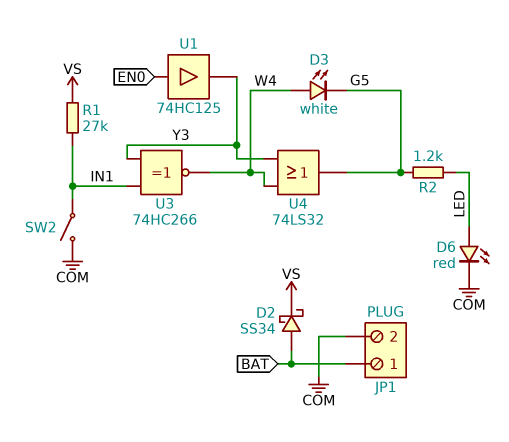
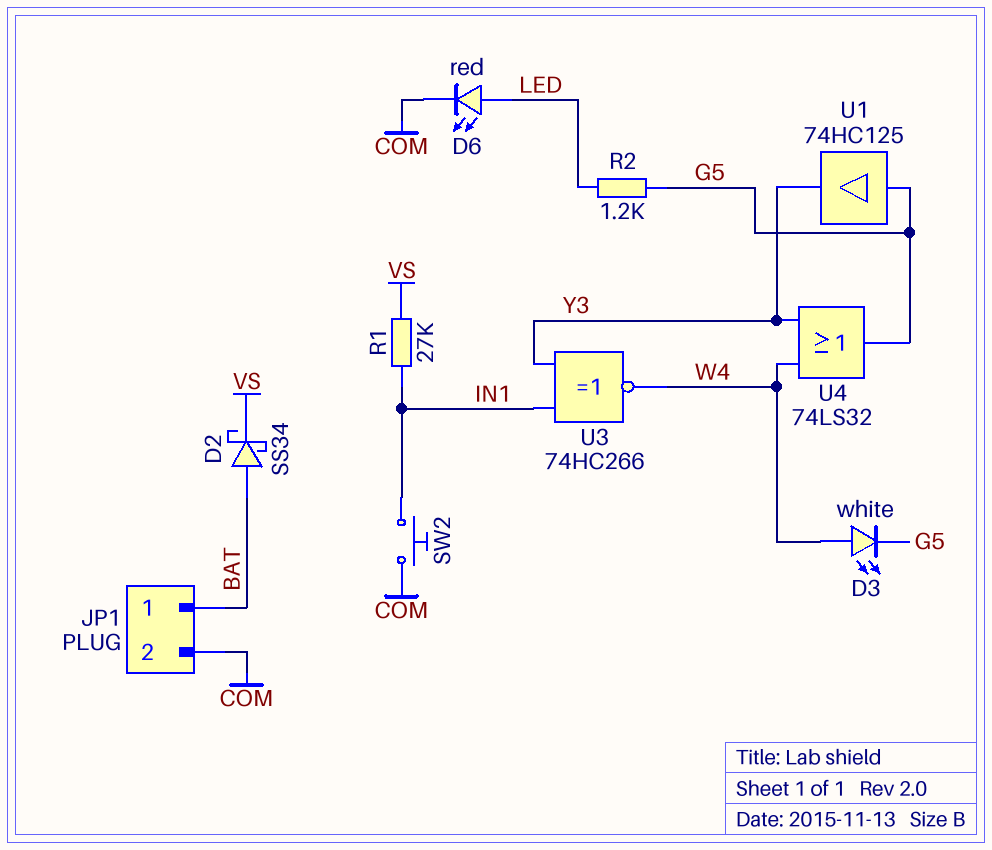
SW2: switch (COM, IN1) -> button (COM, IN1)
U1: buffer 74HC125 (in EN0, out Y3) -> buffer 74HC125 (in G5, out Y3)

